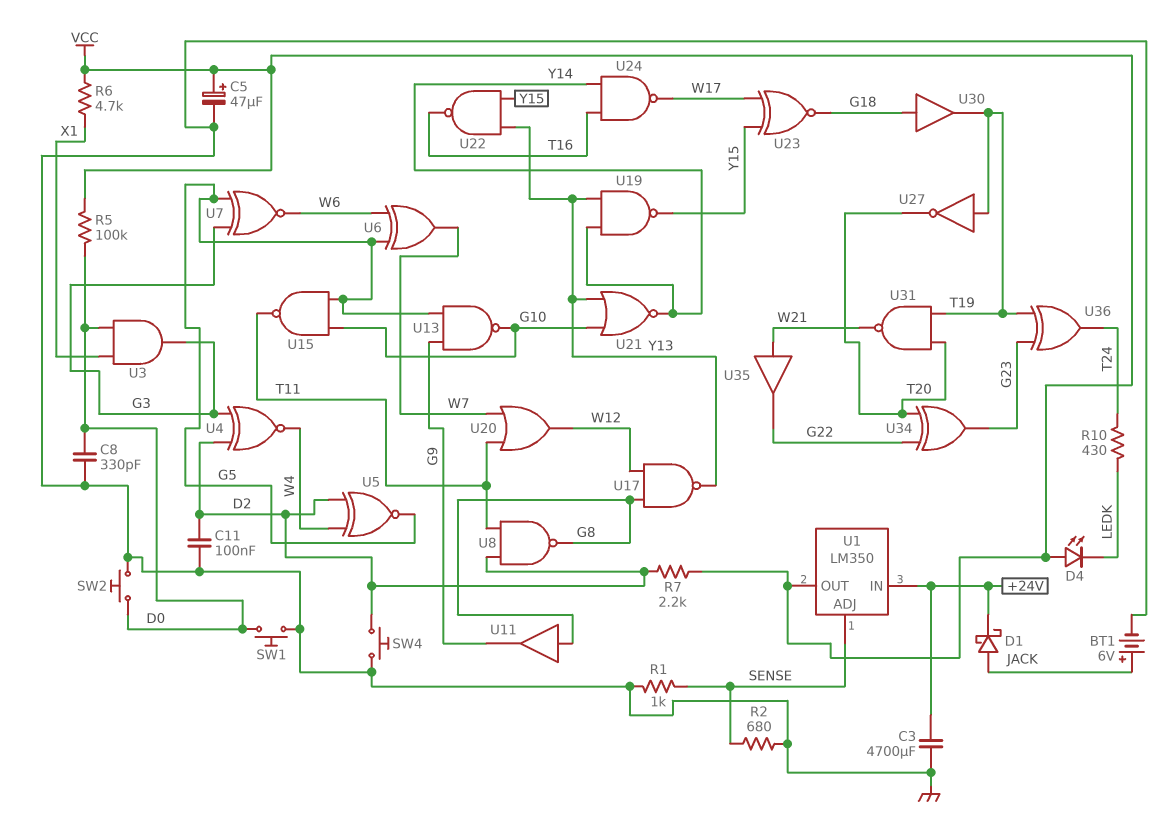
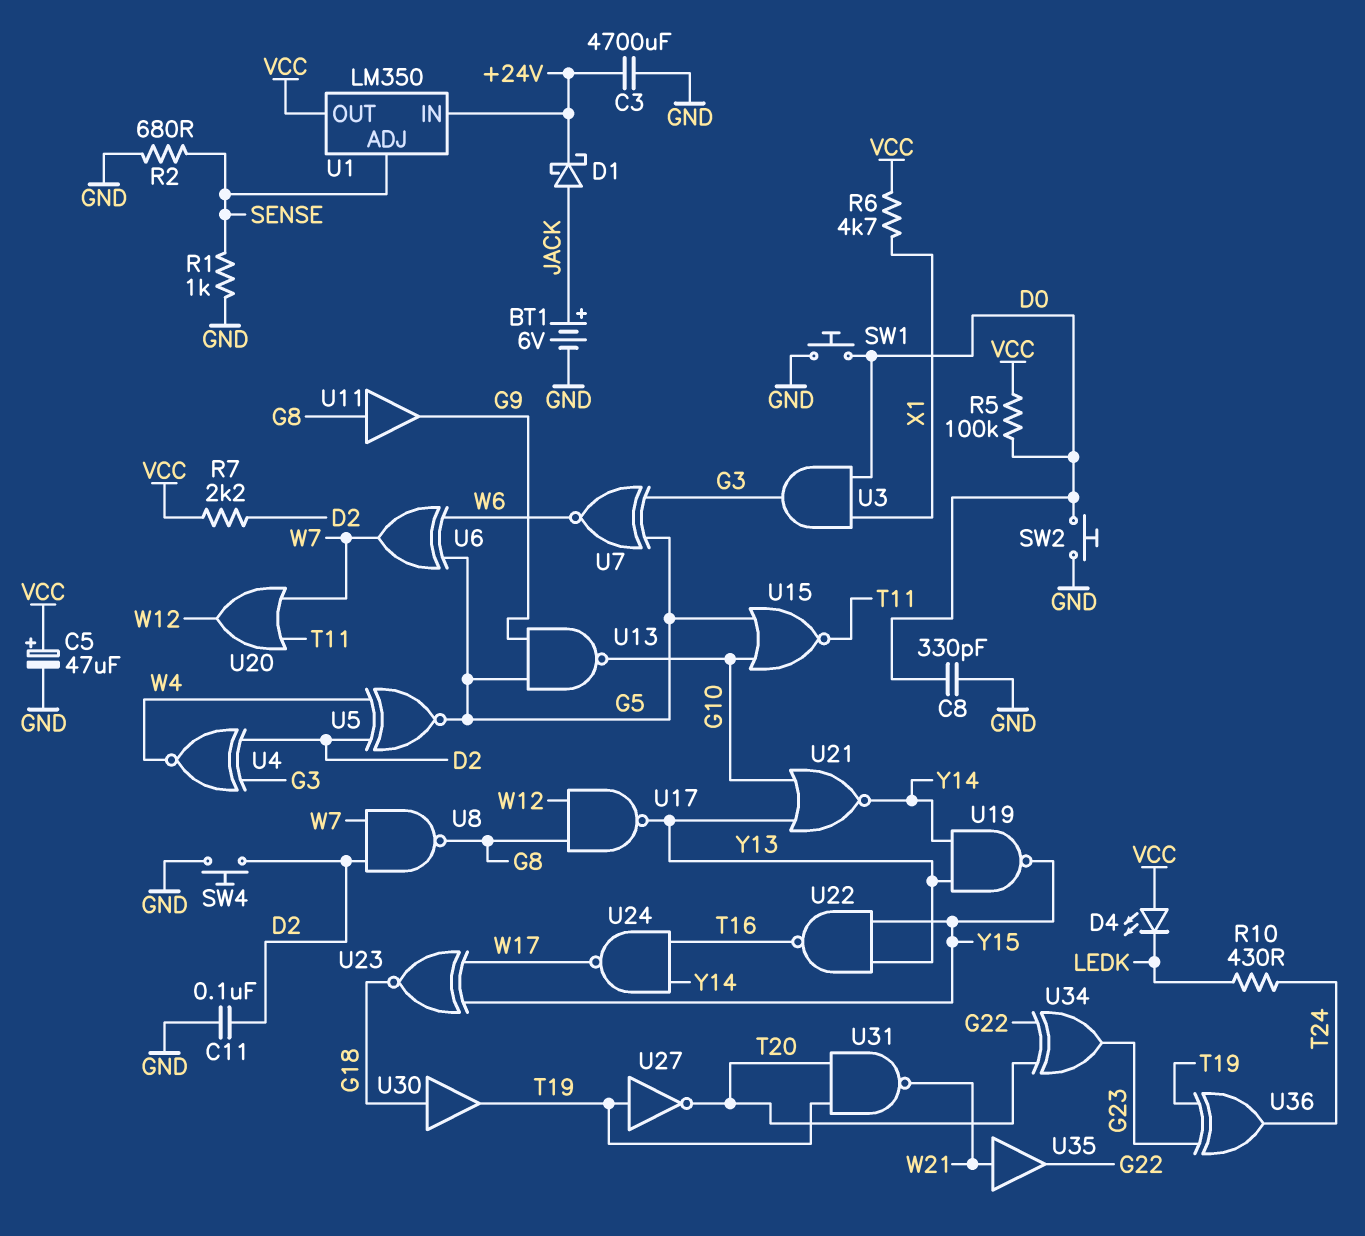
U8: NAND (in D2, in T11, out G8) -> NAND (in D2, in W7, out G8)
U15: NAND (in G5, in G10, out T11) -> NOR (in G5, in G10, out T11)

